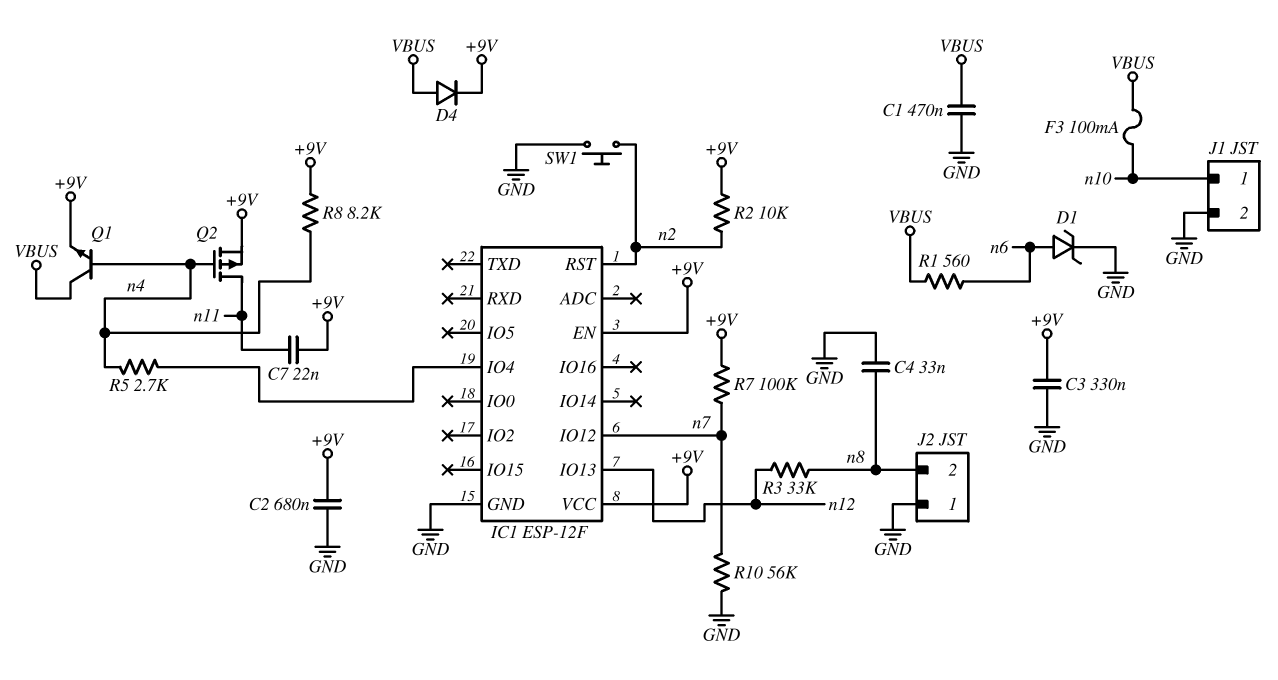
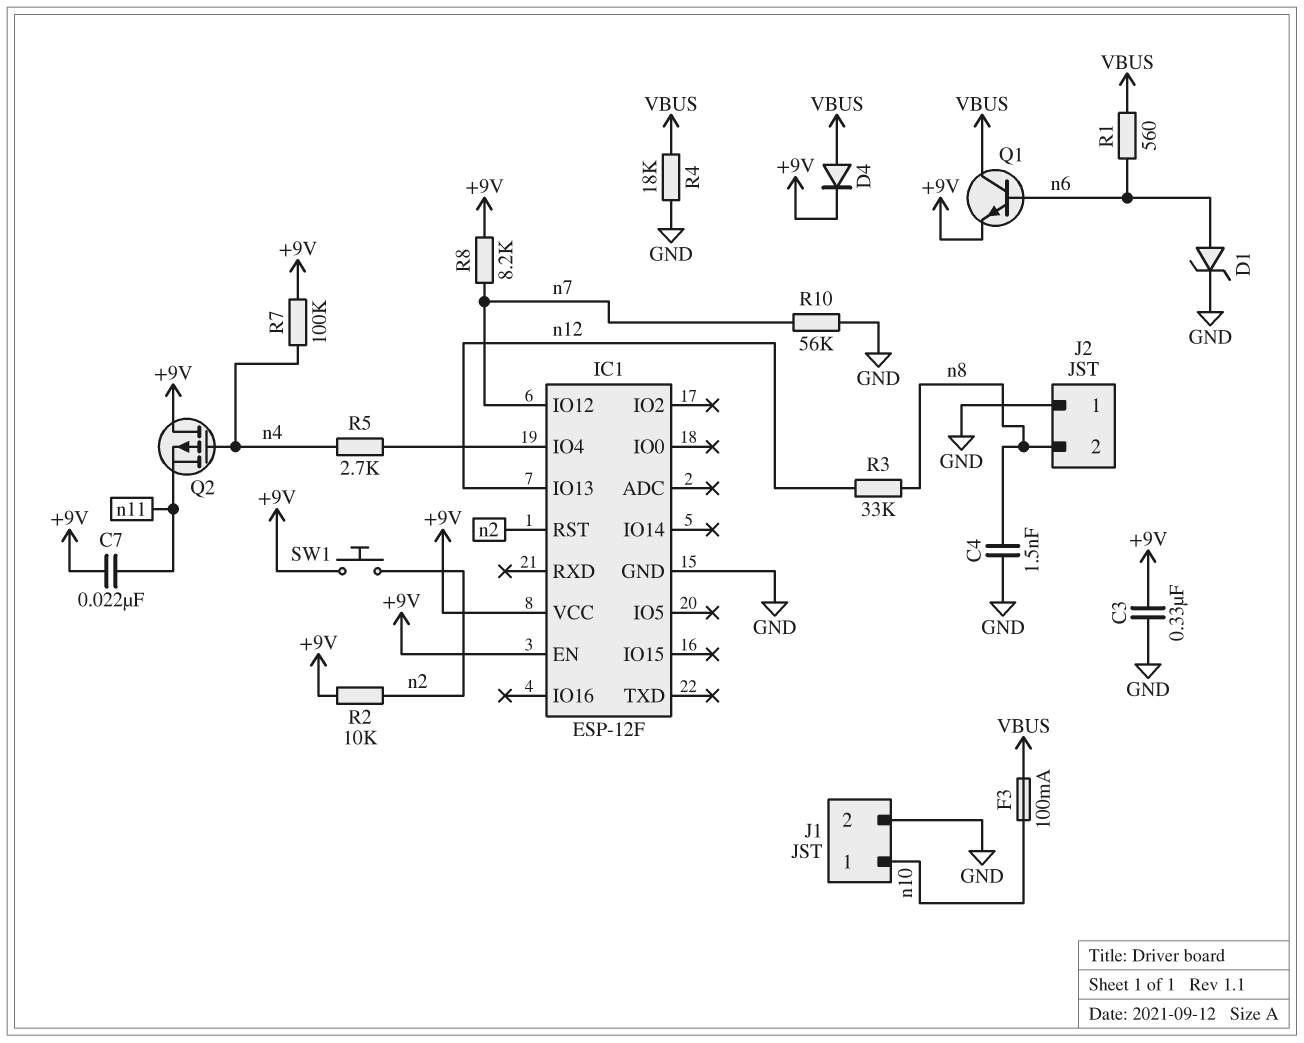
C1: 470nF (GND, VBUS) -> none
C2: 680nF (+9V, GND) -> none
C4: 33nF (GND, n8) -> 1.5nF (GND, n8)
Q1: NPN (B n4, C VBUS, E +9V) -> NPN (B n6, C VBUS, E +9V)
Q2: PMOS (G n4, D n11, S +9V) -> PMOS (G n4, D +9V, S n11)
R4: none -> 18k (GND, VBUS)
R7: 100k (+9V, n7) -> 100k (+9V, n4)
R8: 8.2k (+9V, n4) -> 8.2k (+9V, n7)
SW1: button (GND, n2) -> button (+9V, n2)

